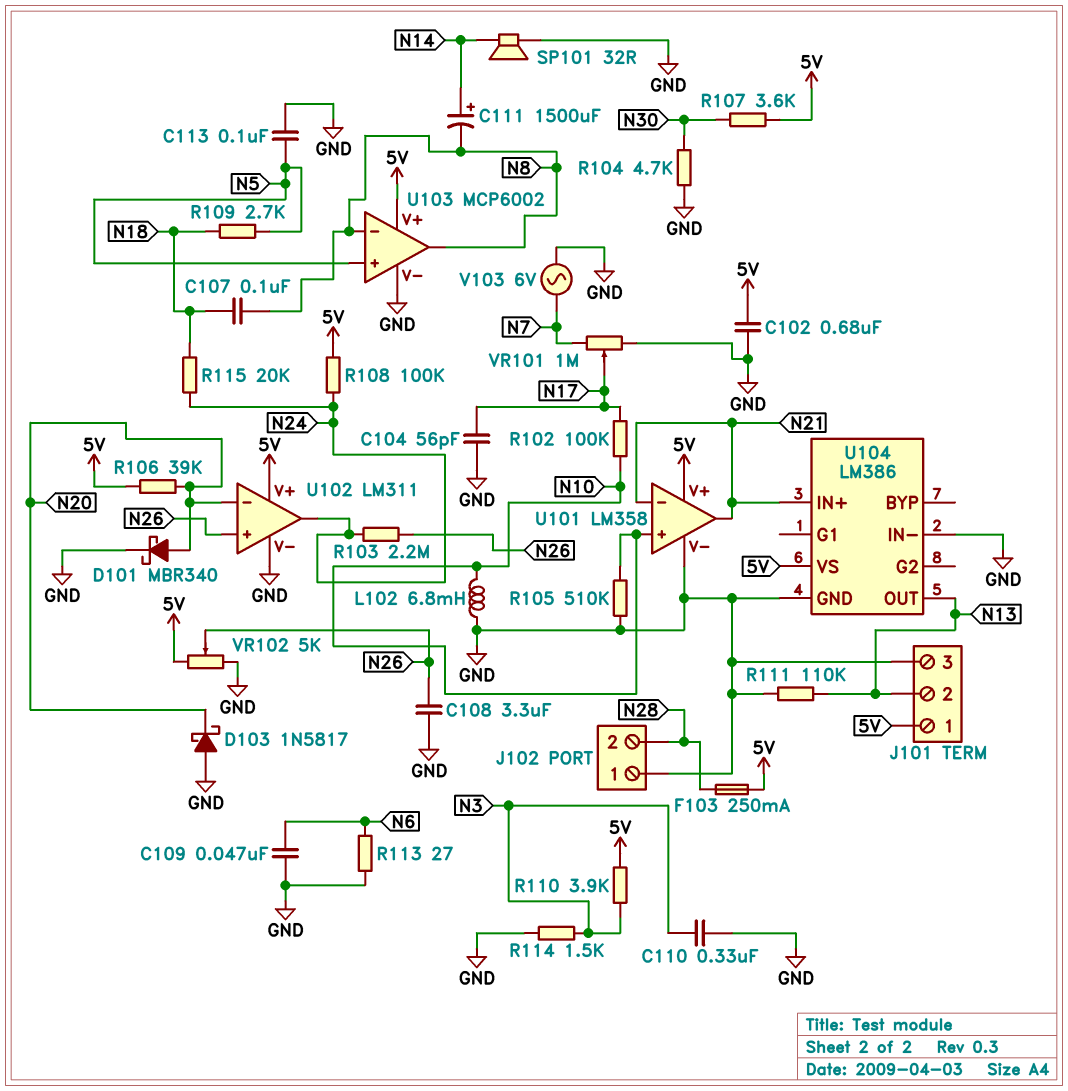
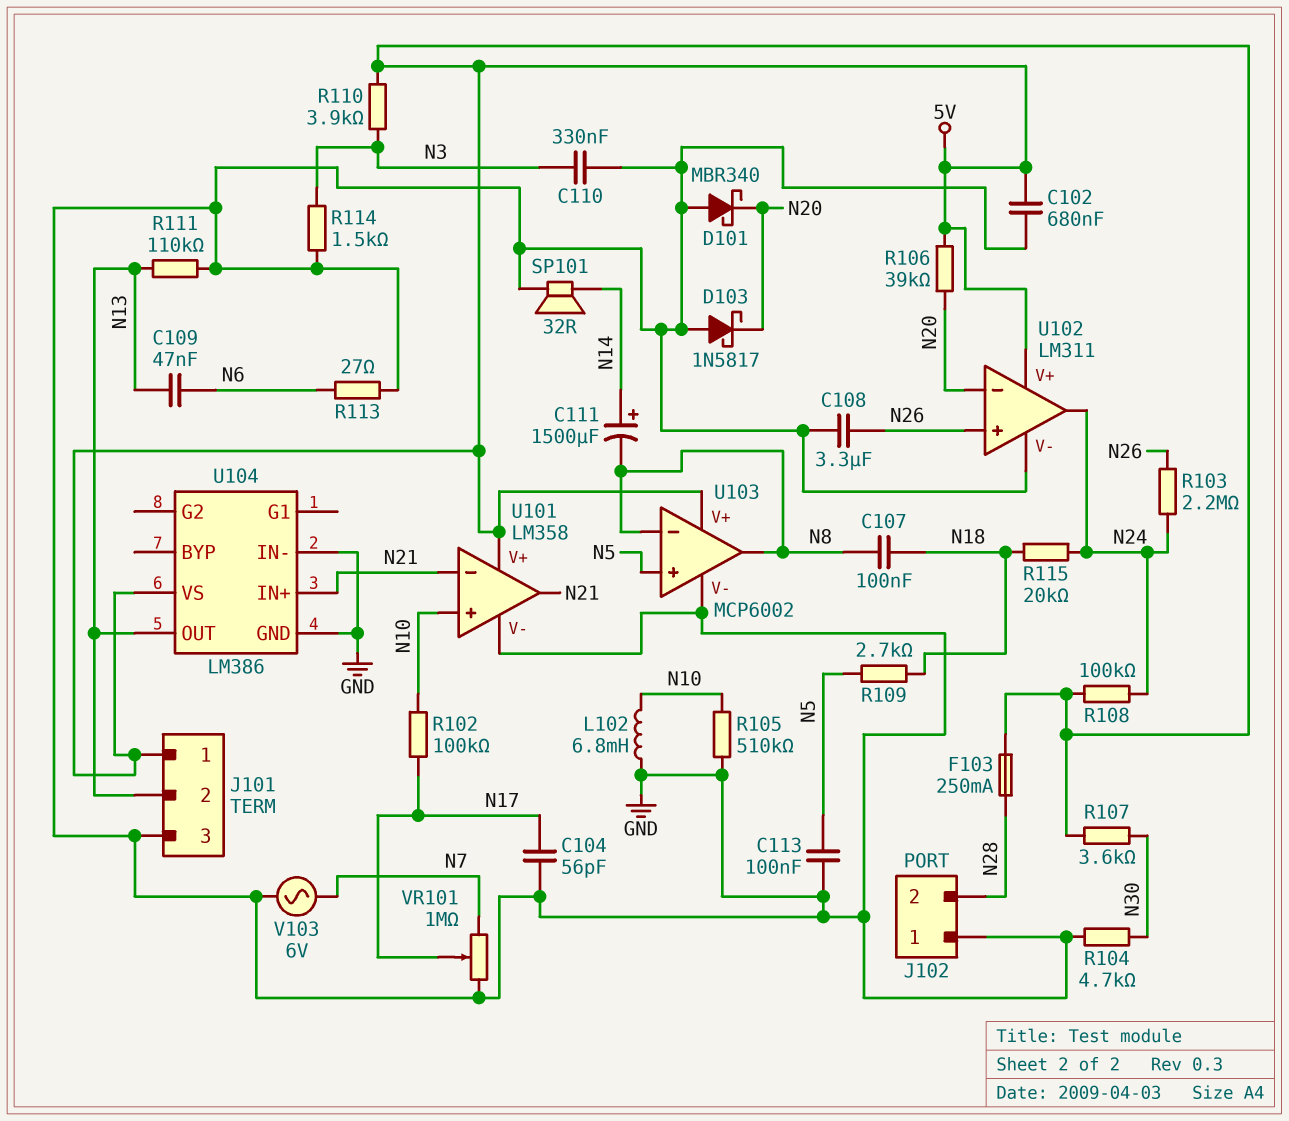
C109: 47nF (GND, N6) -> 47nF (N6, N13)
D101: schottky MBR340 (A N20, K GND) -> schottky MBR340 (A GND, K N20)
VR102: 5k (5V, GND, wiper N26) -> none

